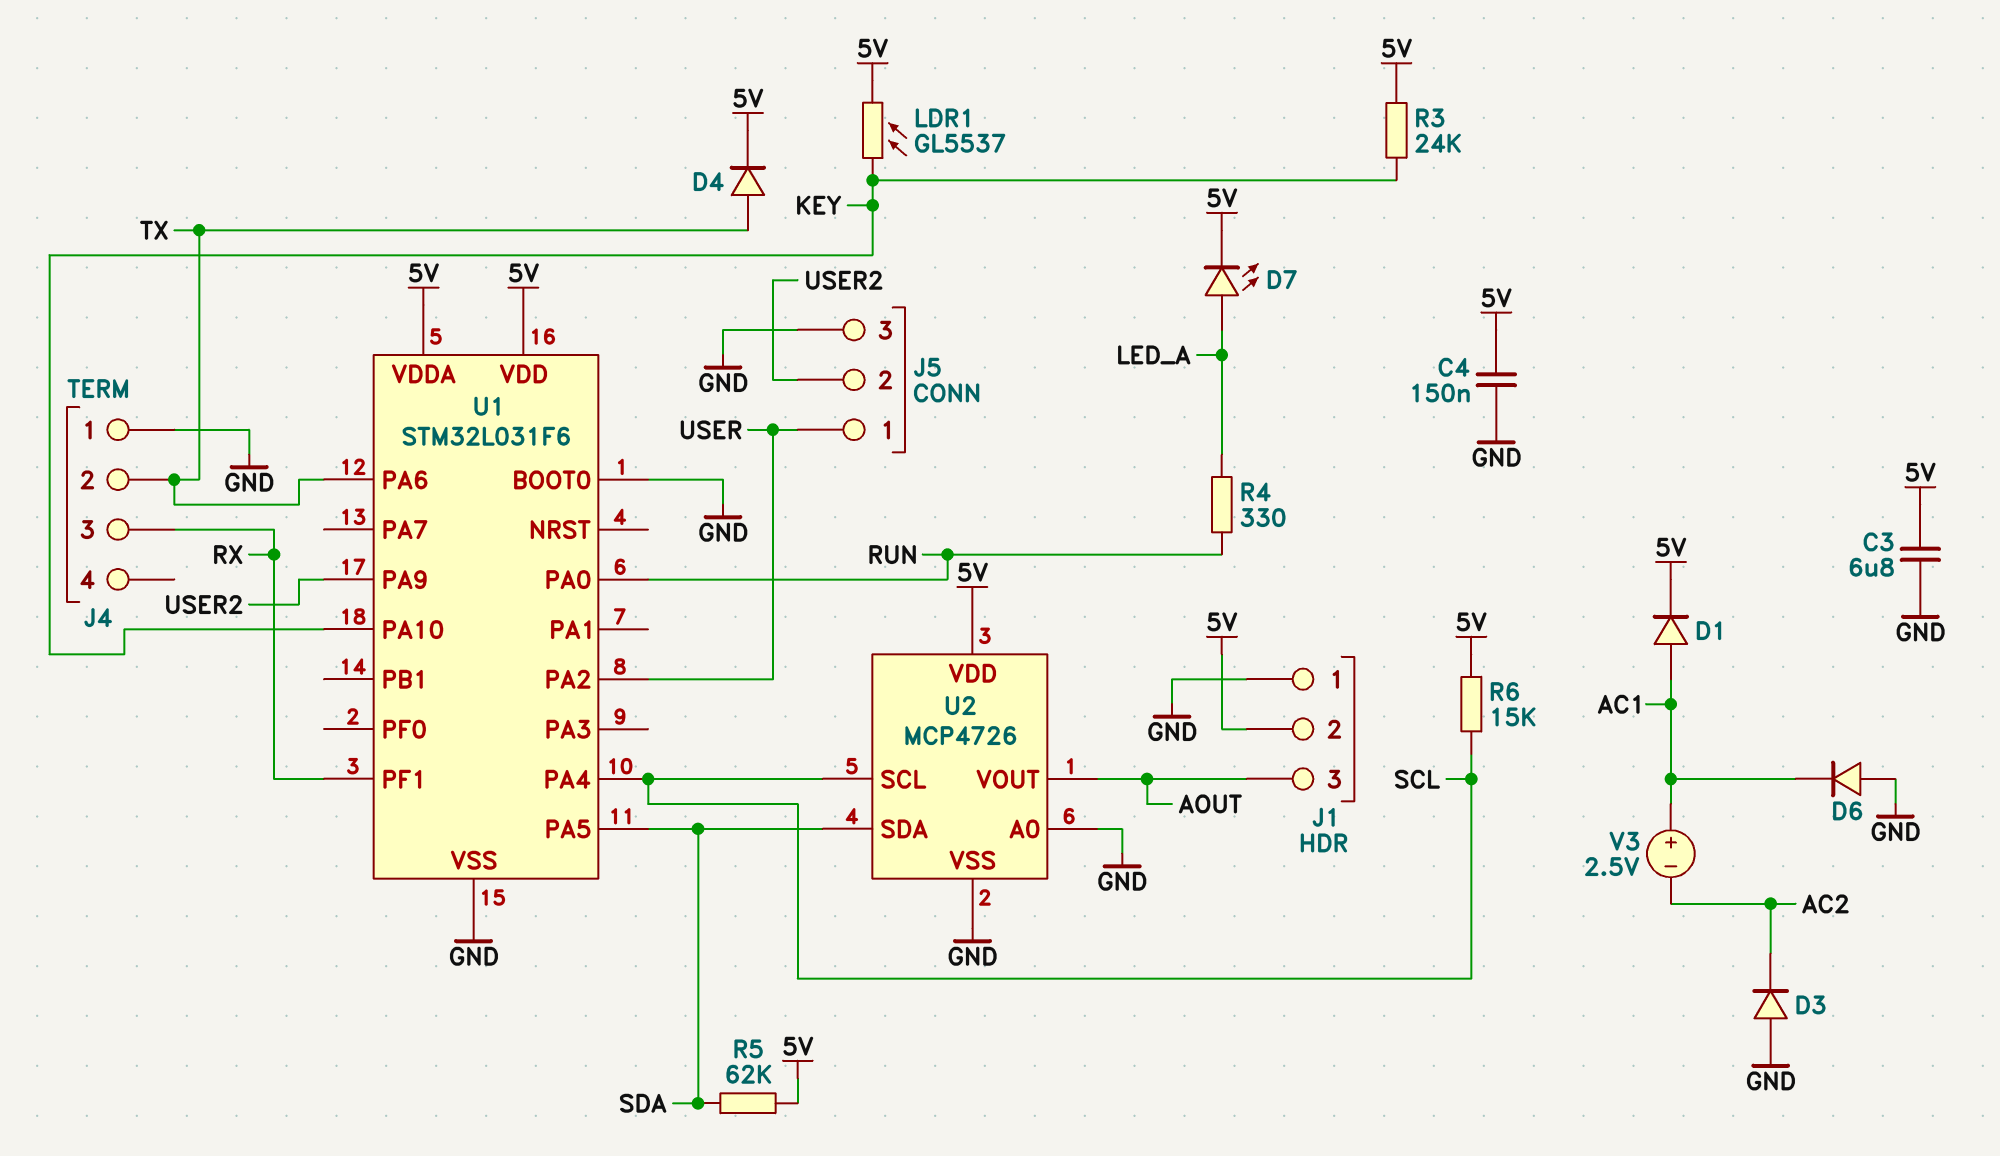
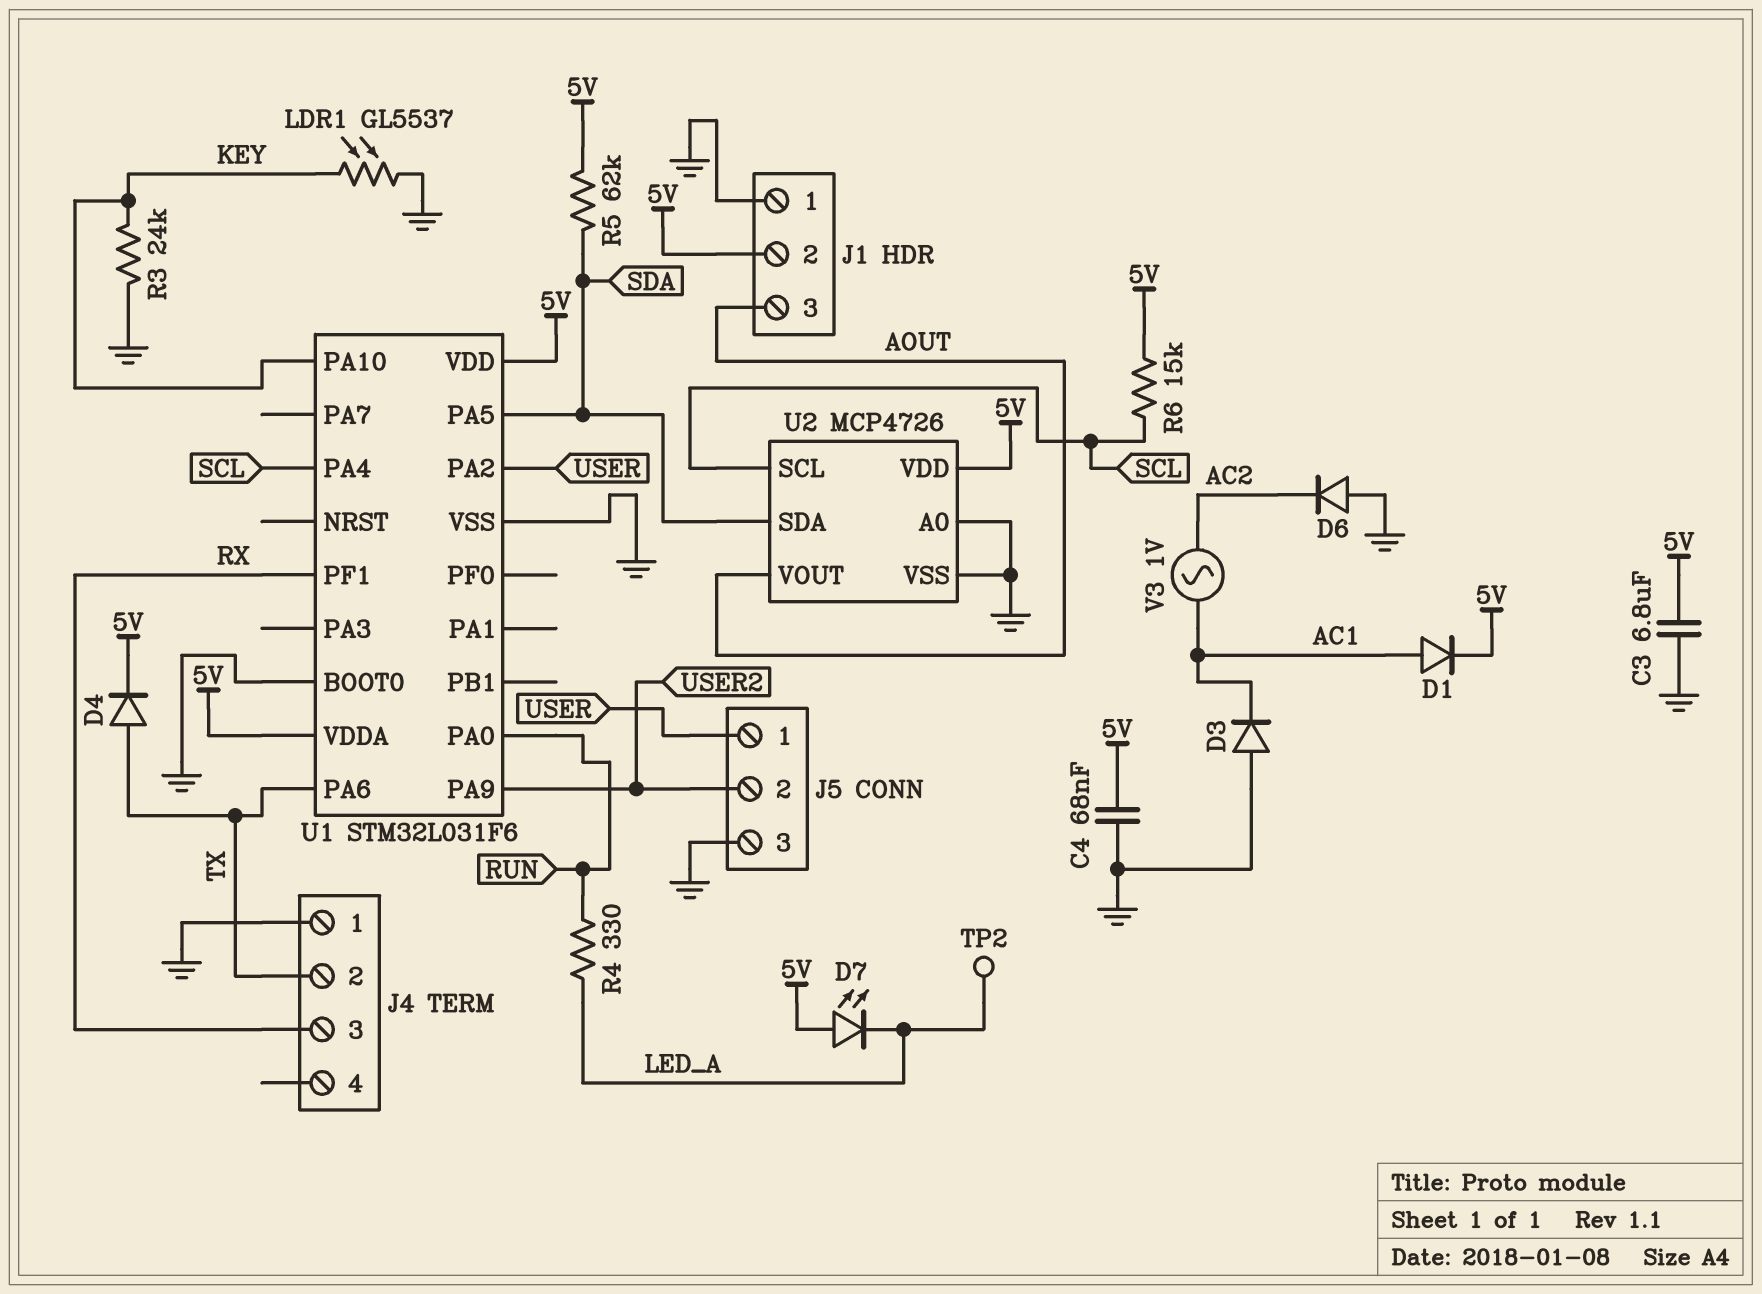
C4: 150nF (5V, GND) -> 68nF (5V, GND)
D3: diode (A GND, K AC2) -> diode (A GND, K AC1)
D6: diode (A GND, K AC1) -> diode (A GND, K AC2)
D7: LED (A LED_A, K 5V) -> LED (A 5V, K LED_A)
LDR1: GL5537 (5V, KEY) -> GL5537 (GND, KEY)
R3: 24k (5V, KEY) -> 24k (GND, KEY)
TP2: none -> test point (LED_A)
V3: 2.5V (plus AC1, minus AC2) -> AC 1V (AC1, AC2)

